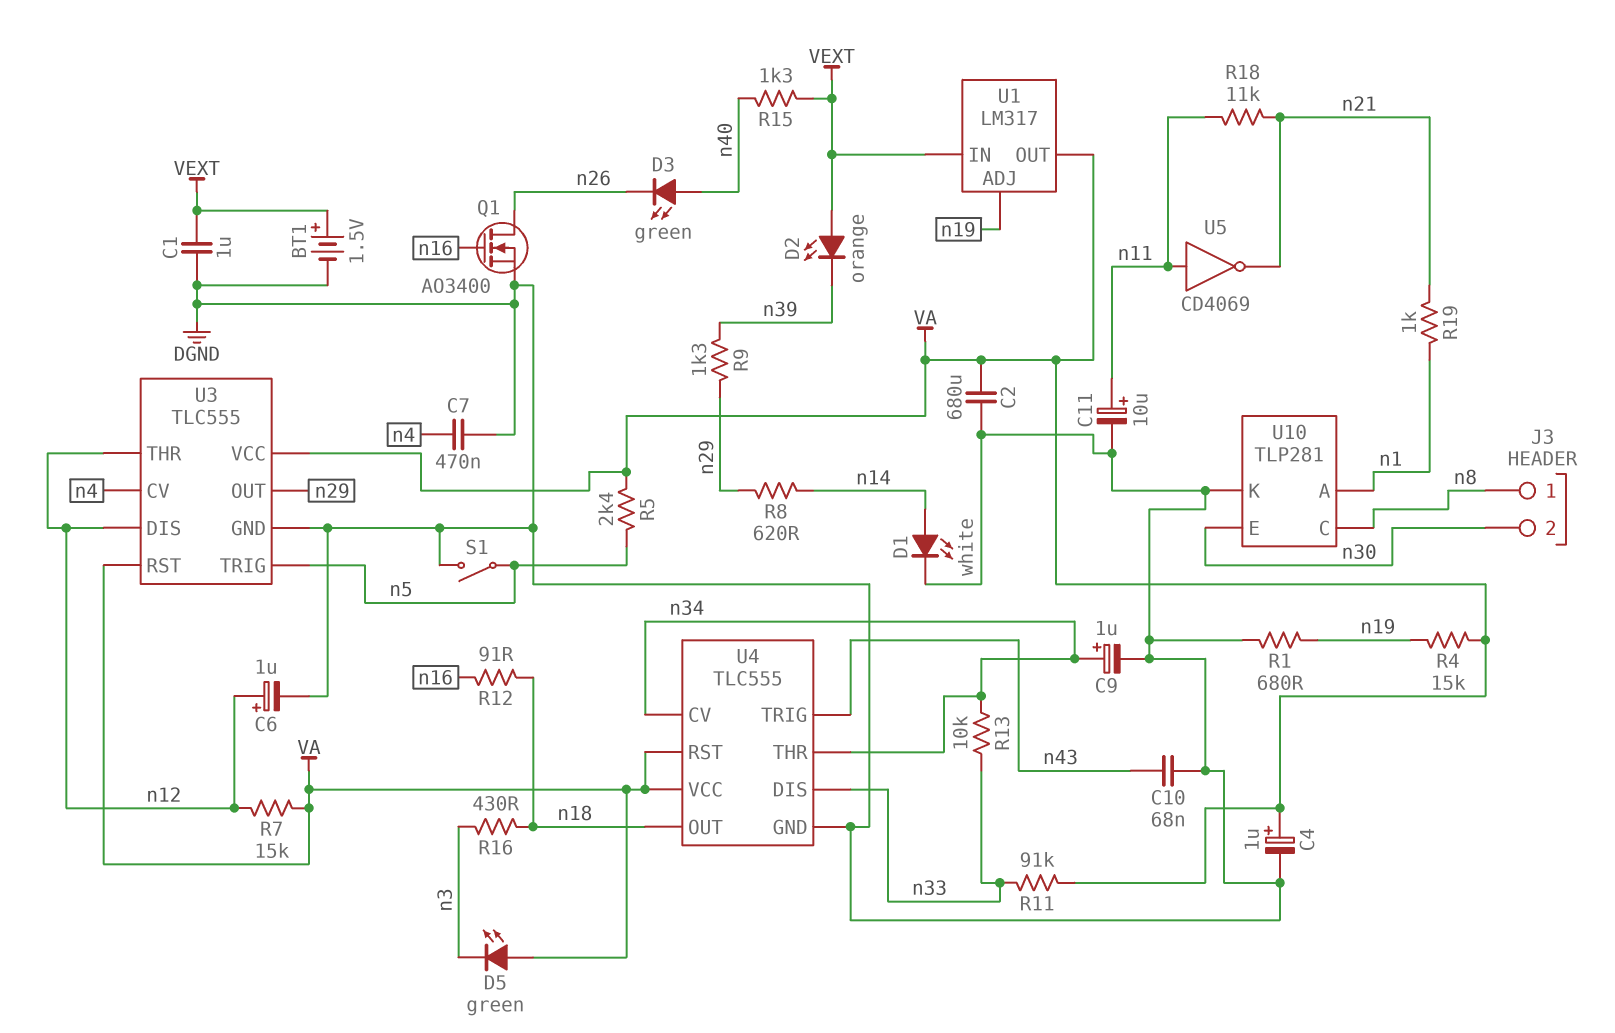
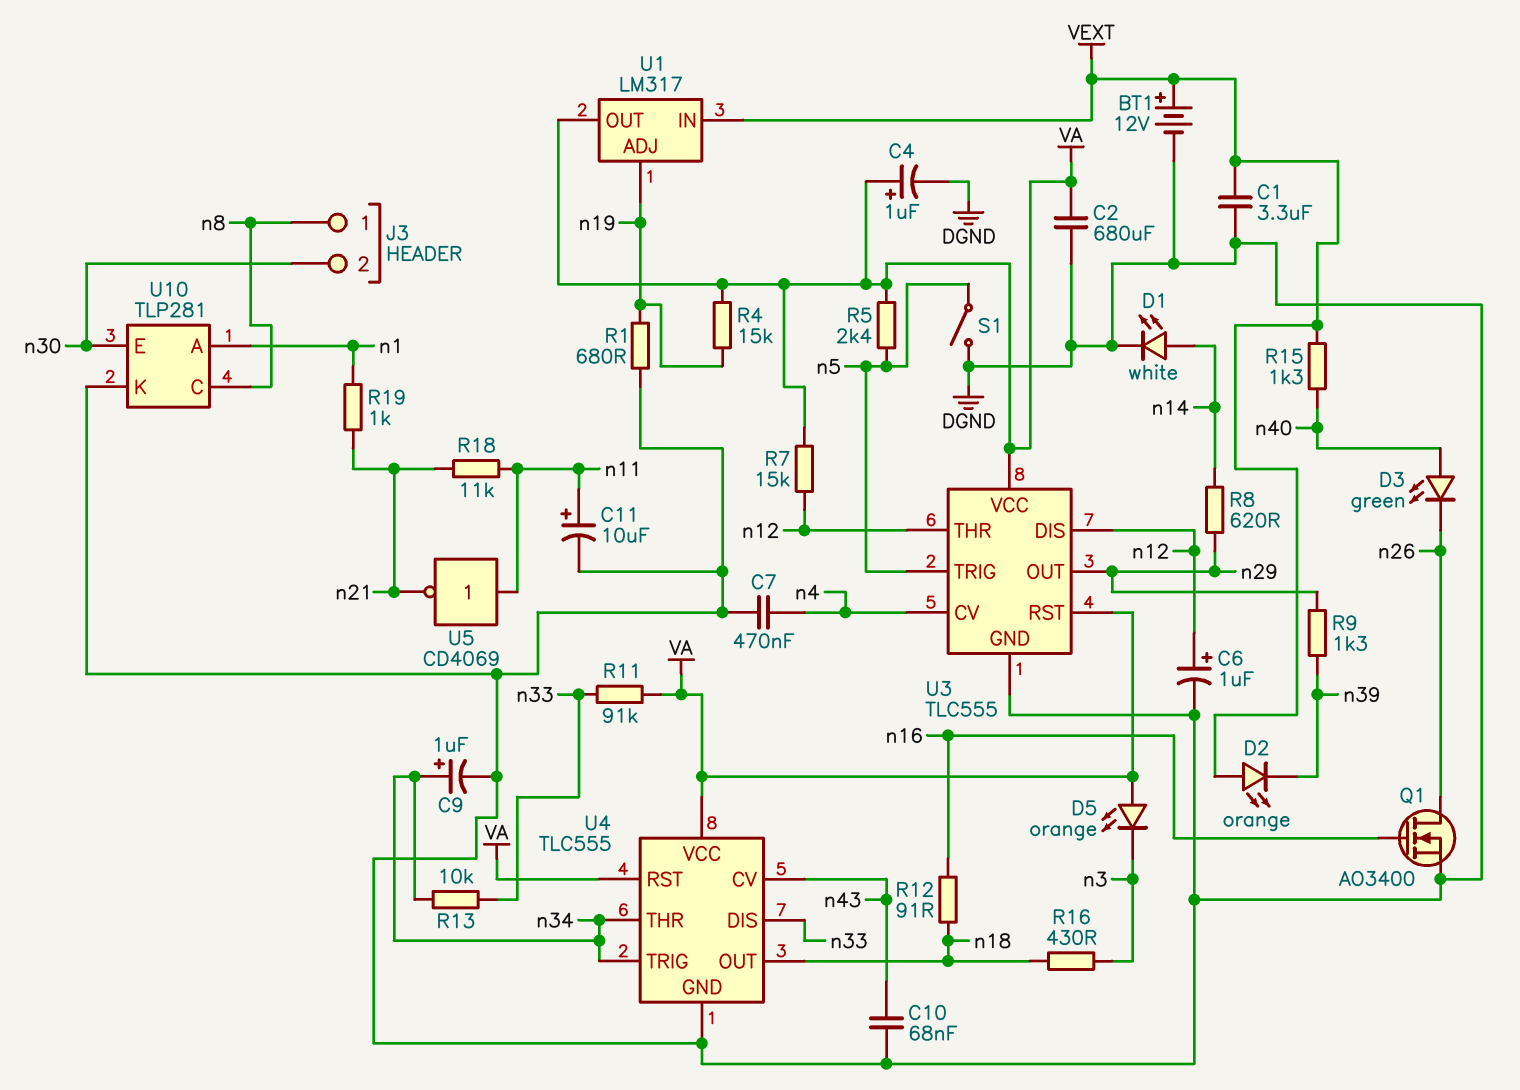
BT1: 1.5V (plus VEXT, minus DGND) -> 12V (plus VEXT, minus DGND)
C1: 1uF (DGND, VEXT) -> 3.3uF (DGND, VEXT)
D5: LED green (A VA, K n3) -> LED orange (A VA, K n3)
U4 pin CV: n34 -> n43
U4 pin TRIG: n43 -> n34

